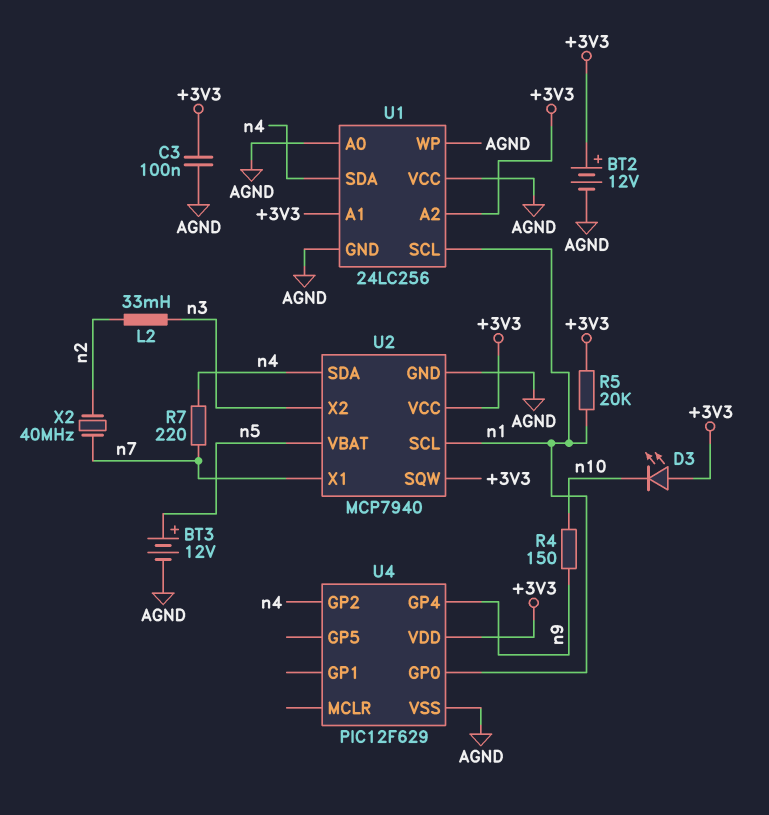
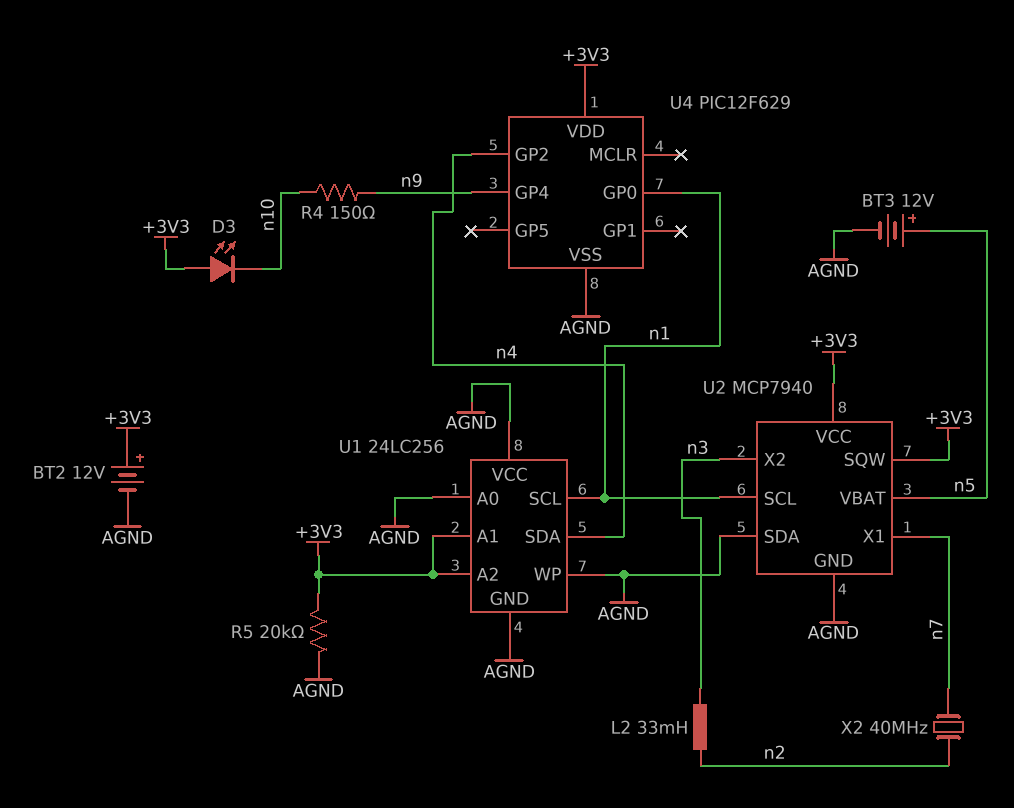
C3: 100nF (+3V3, AGND) -> none
R5: 20k (+3V3, n1) -> 20k (+3V3, AGND)
R7: 220 (n4, n7) -> none
U2 pin SDA: n4 -> AGND

